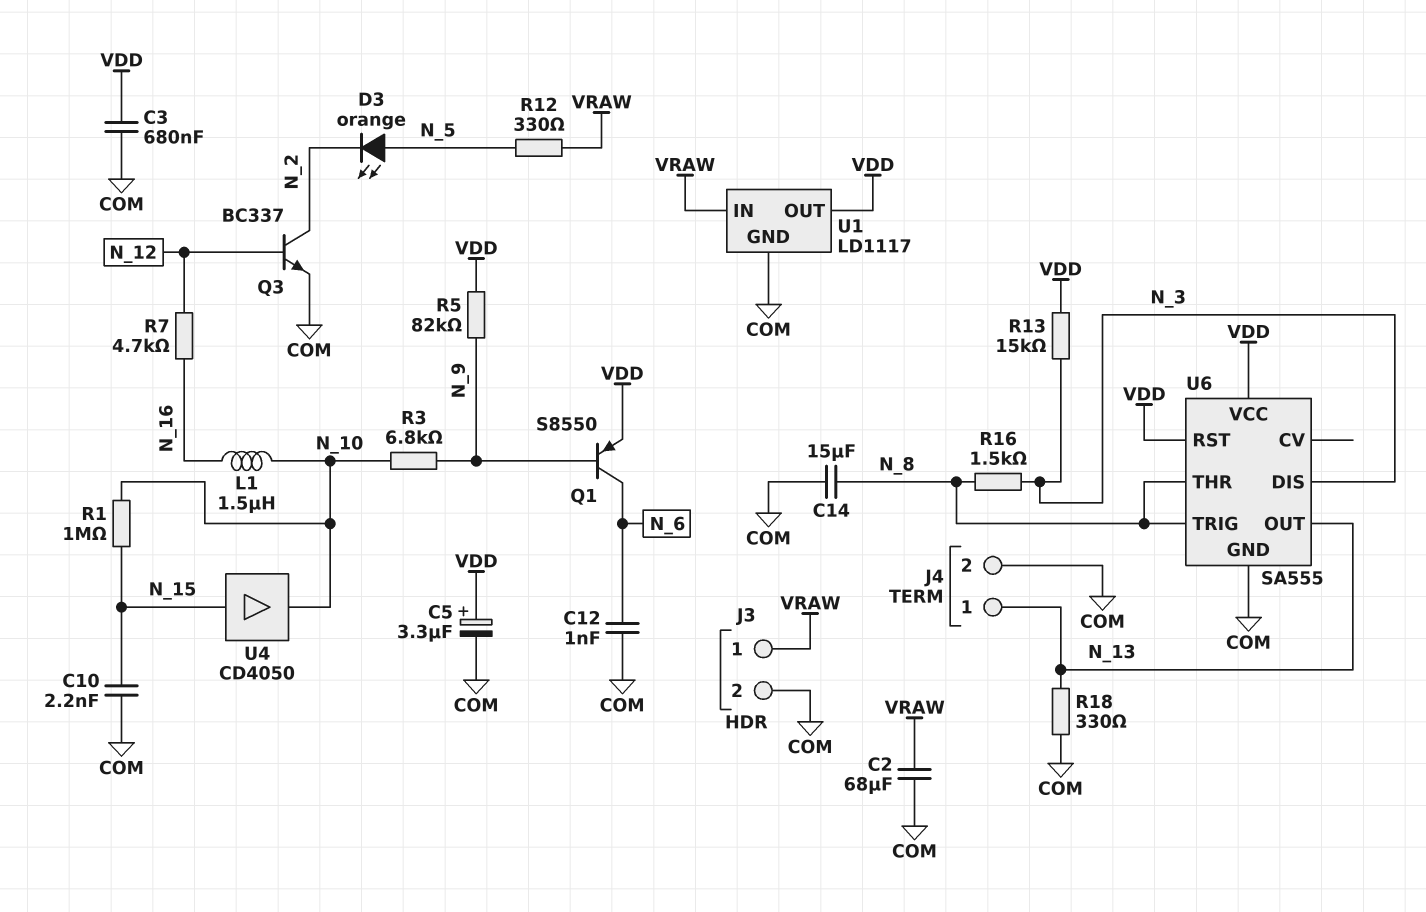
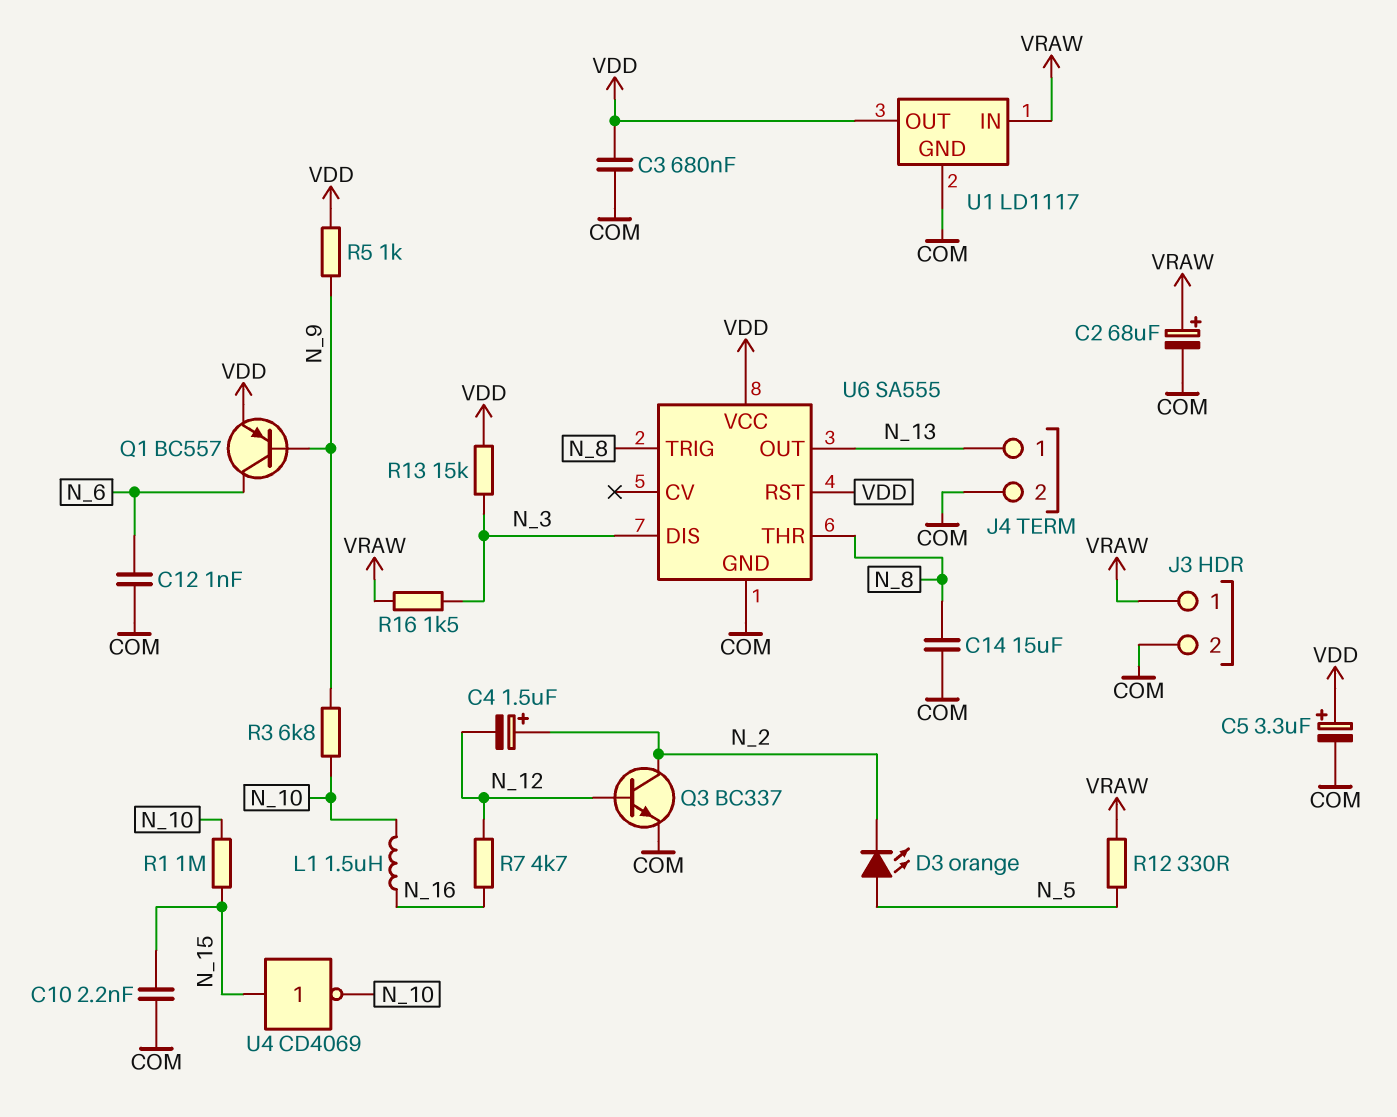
C2: 68uF (COM, VRAW) -> 68uF (plus VRAW, minus COM)
C4: none -> 1.5uF (plus N_2, minus N_12)
Q1: PNP S8550 (B N_9, C N_6, E VDD) -> PNP BC557 (B N_9, C N_6, E VDD)
R5: 82k (N_9, VDD) -> 1k (N_9, VDD)
R16: 1.5k (N_3, N_8) -> 1.5k (N_3, VRAW)
R18: 330 (COM, N_13) -> none
U4: buffer CD4050 (in N_15, out N_10) -> NOT CD4069 (in N_15, out N_10)

